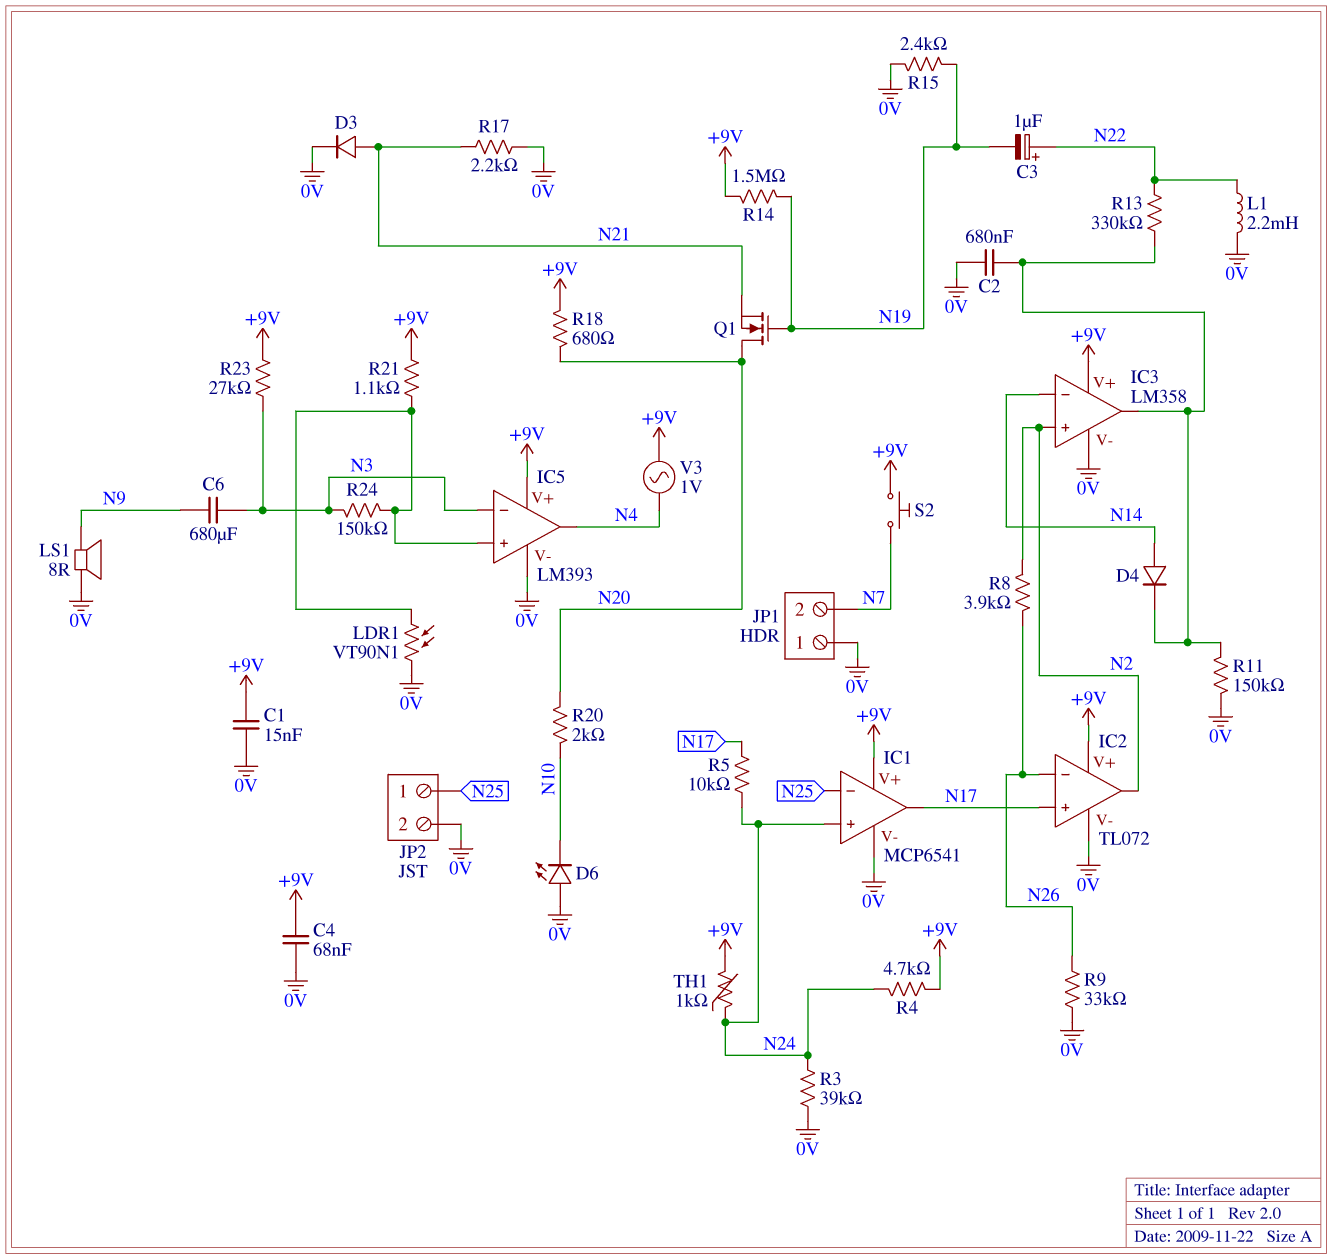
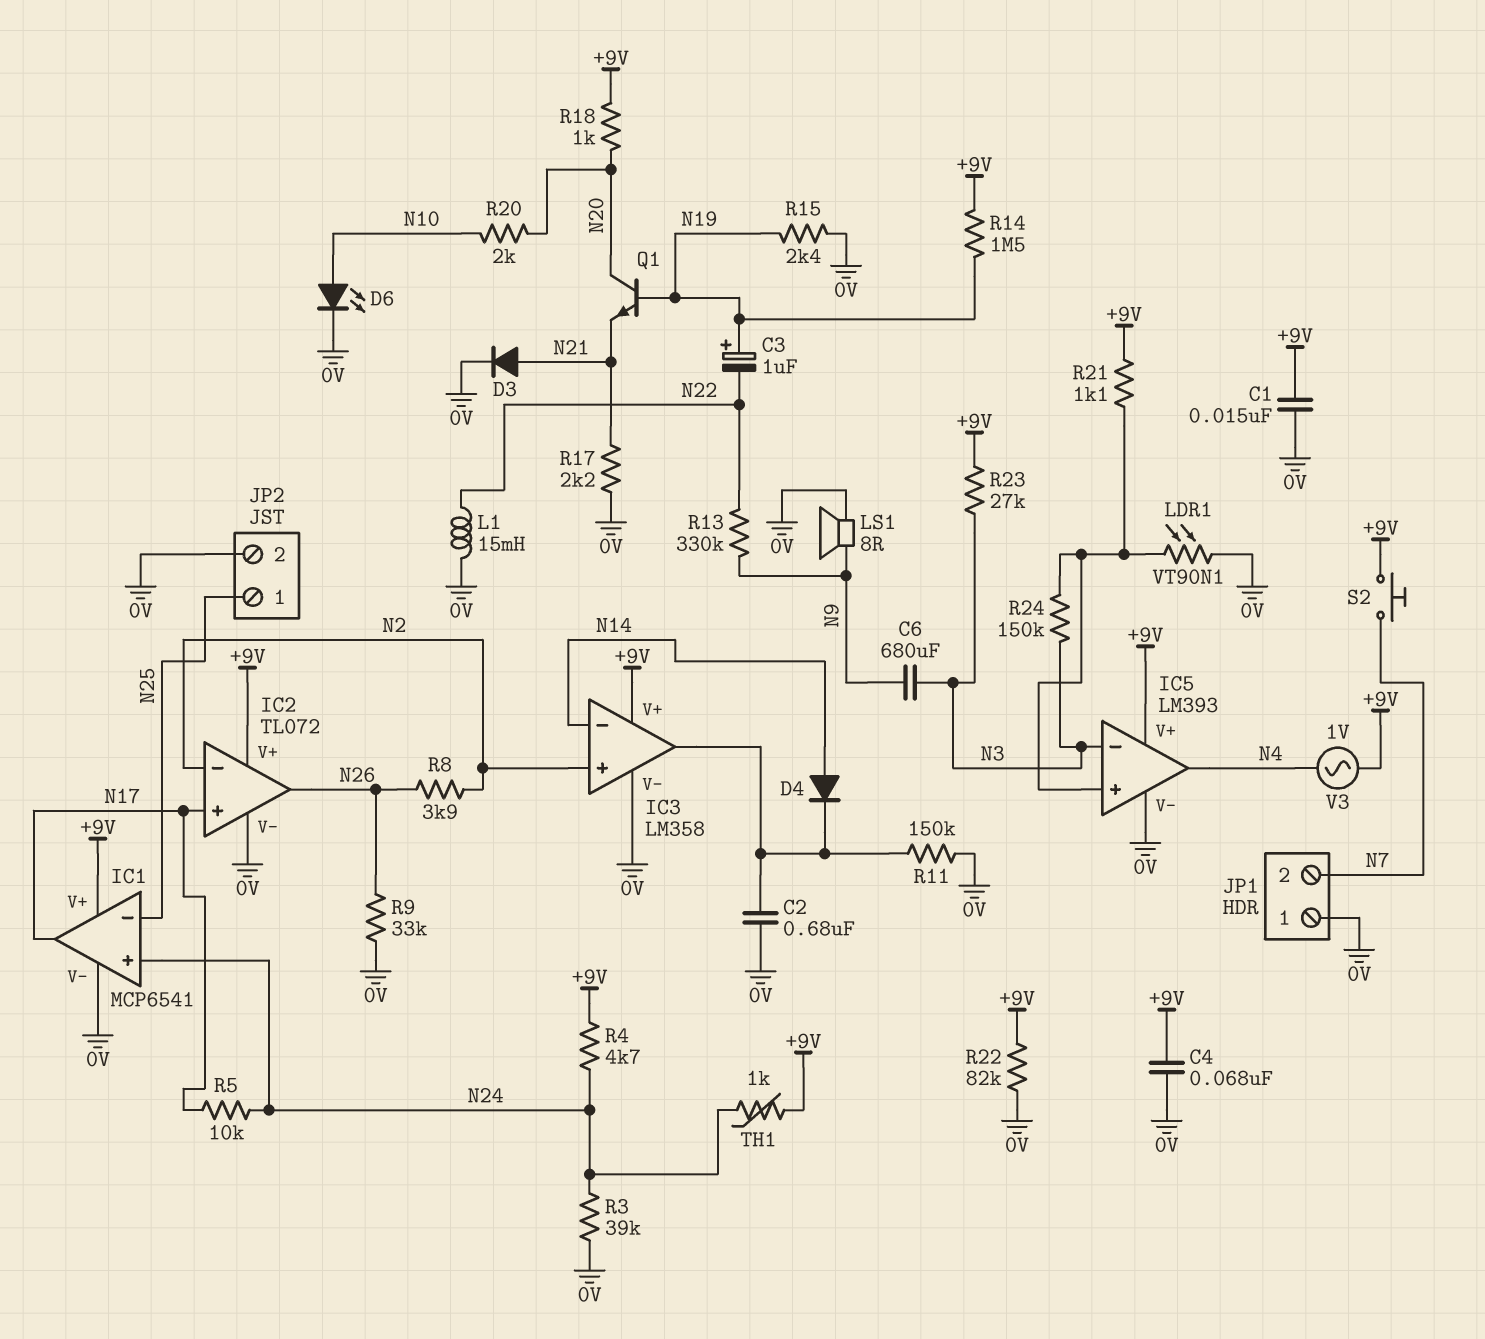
C3: 1uF (plus N22, minus N19) -> 1uF (plus N19, minus N22)
D6: LED (A 0V, K N10) -> LED (A N10, K 0V)
IC2 pin in-: N26 -> N2
IC2 pin out: N2 -> N26
L1: 2.2mH (0V, N22) -> 15mH (0V, N22)
Q1: NMOS (G N19, D N20, S N21) -> NPN (B N19, C N20, E N21)
R13: 330k (IC3/out, N22) -> 330k (N9, N22)
R18: 680 (+9V, N20) -> 1k (+9V, N20)
R22: none -> 82k (+9V, 0V)

